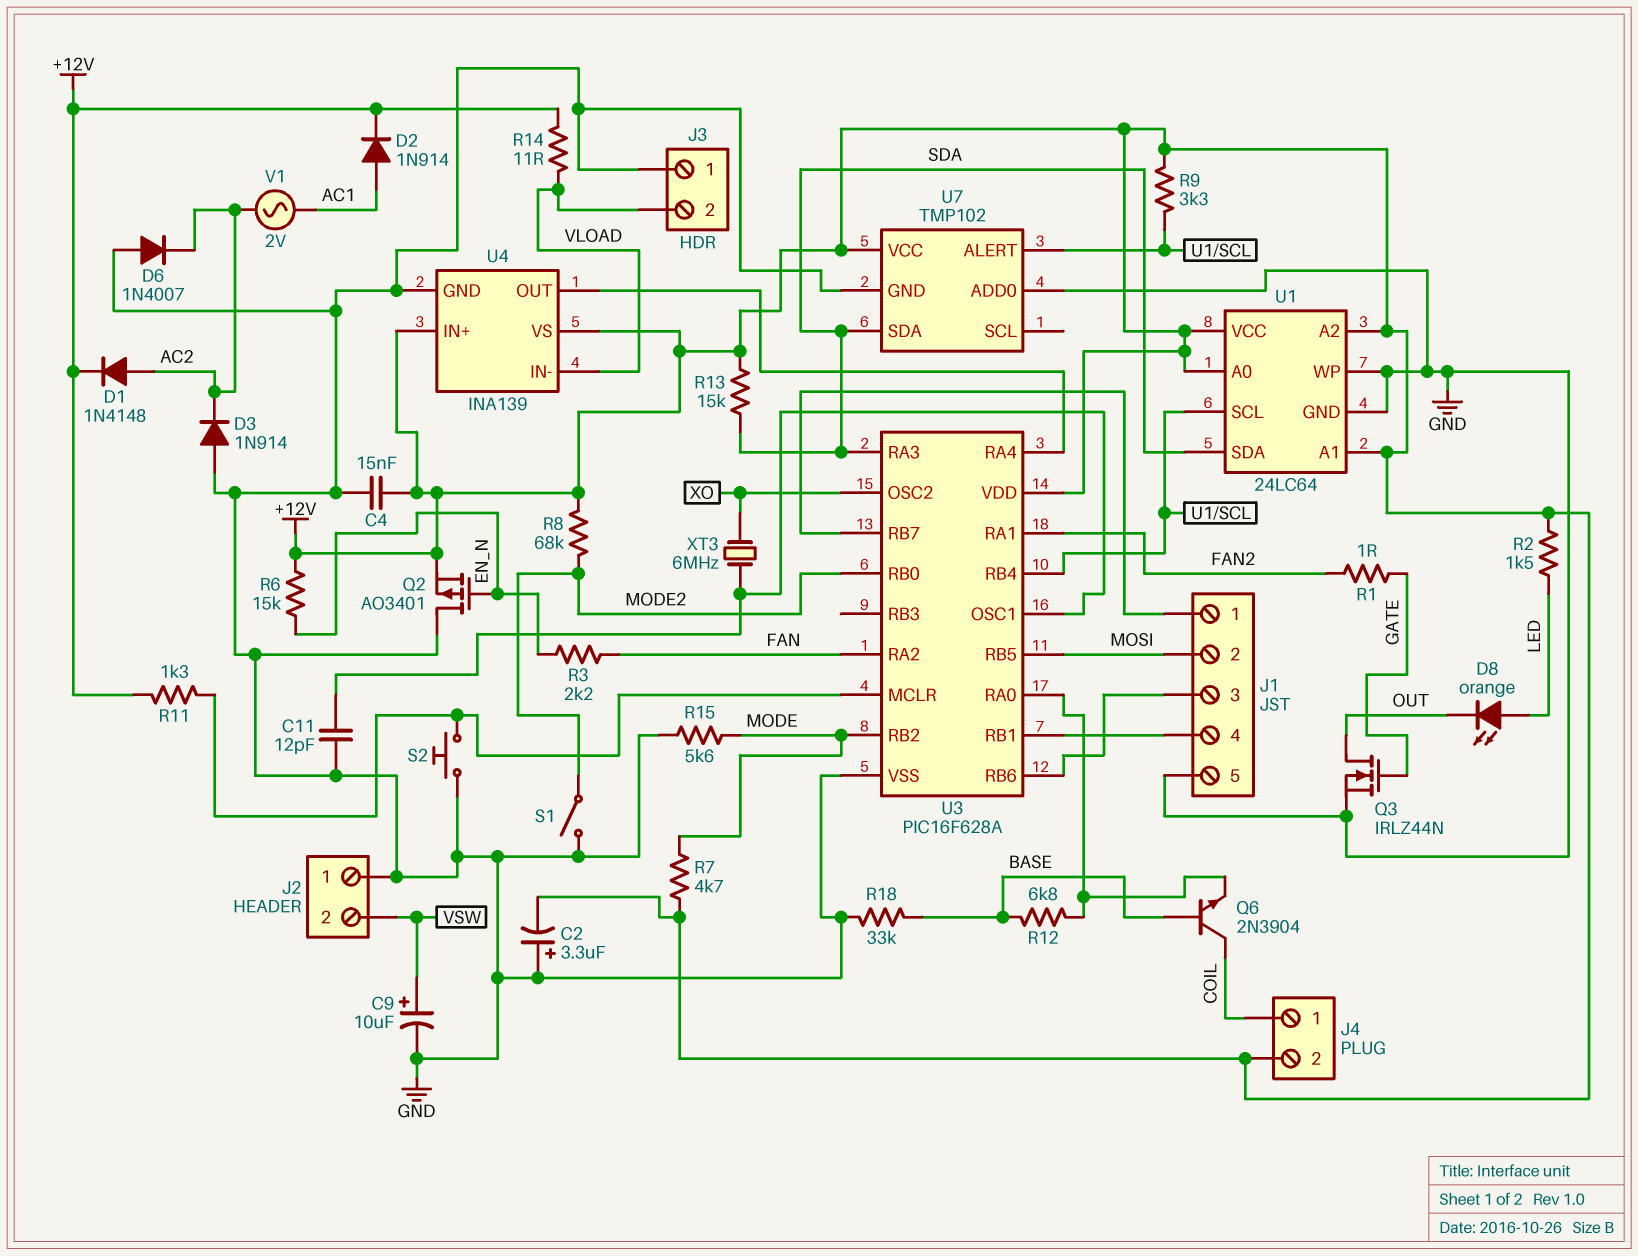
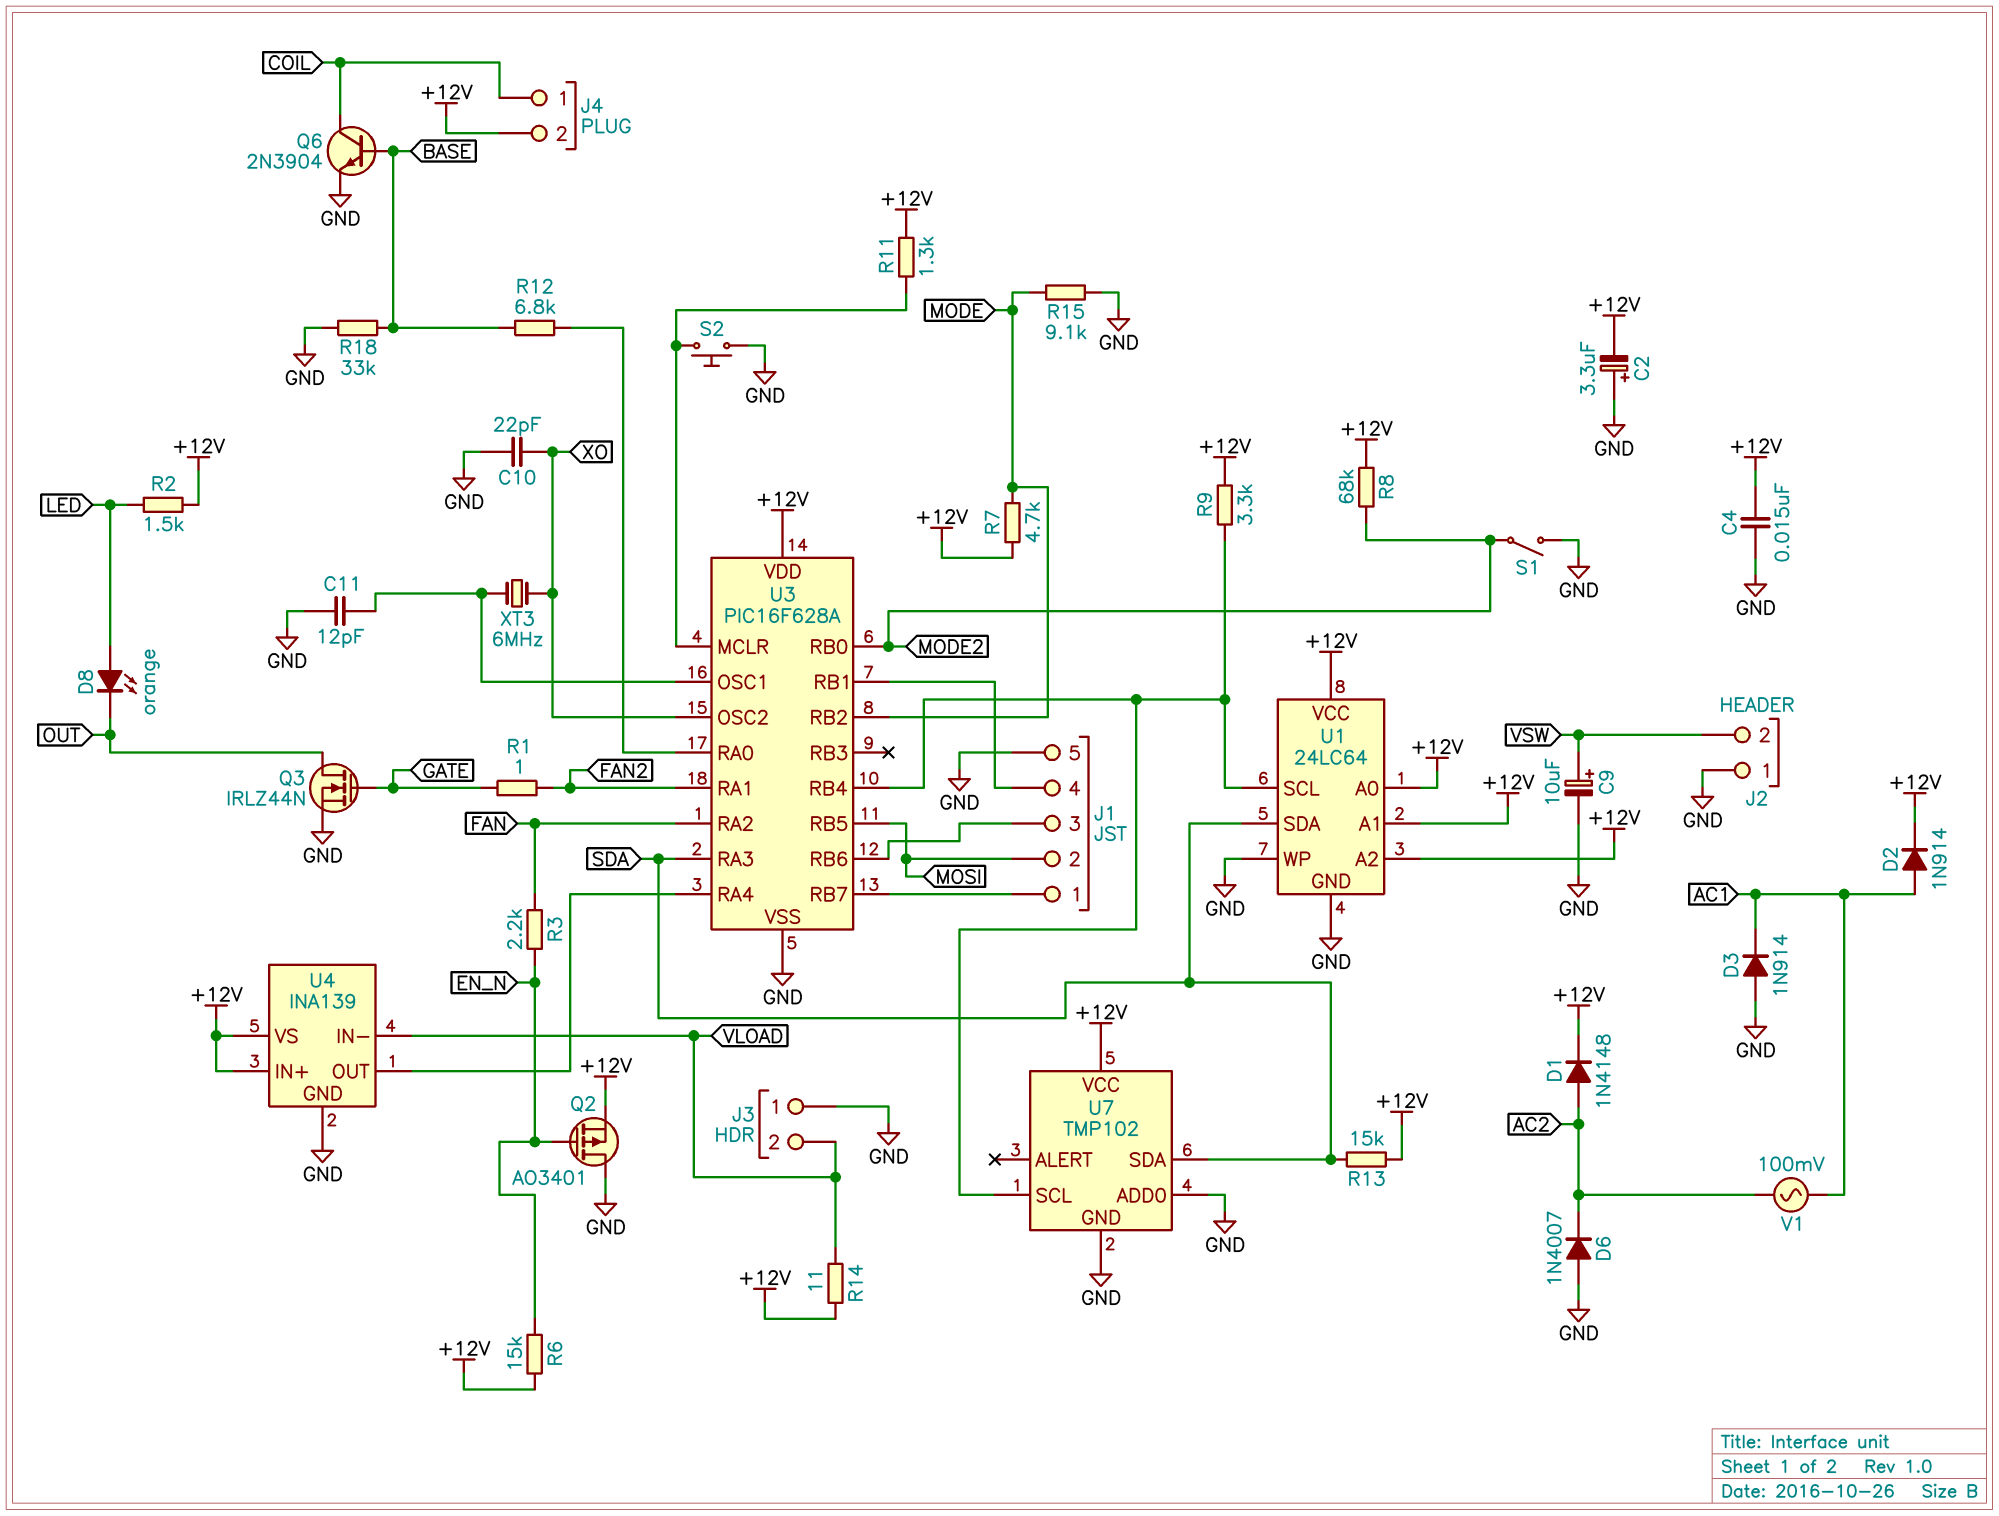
C10: none -> 22pF (GND, XO)
D3: diode 1N914 (A GND, K AC2) -> diode 1N914 (A GND, K AC1)
Q6: NPN 2N3904 (B BASE, C COIL, E U3/RA0) -> NPN 2N3904 (B BASE, C COIL, E GND)
R15: 5.6k (GND, MODE) -> 9.1k (GND, MODE)
U7 pin ALERT: U1/SCL -> none
U7 pin SCL: none -> U1/SCL
V1: AC 2V (AC1, AC2) -> AC 100mV (AC1, AC2)

